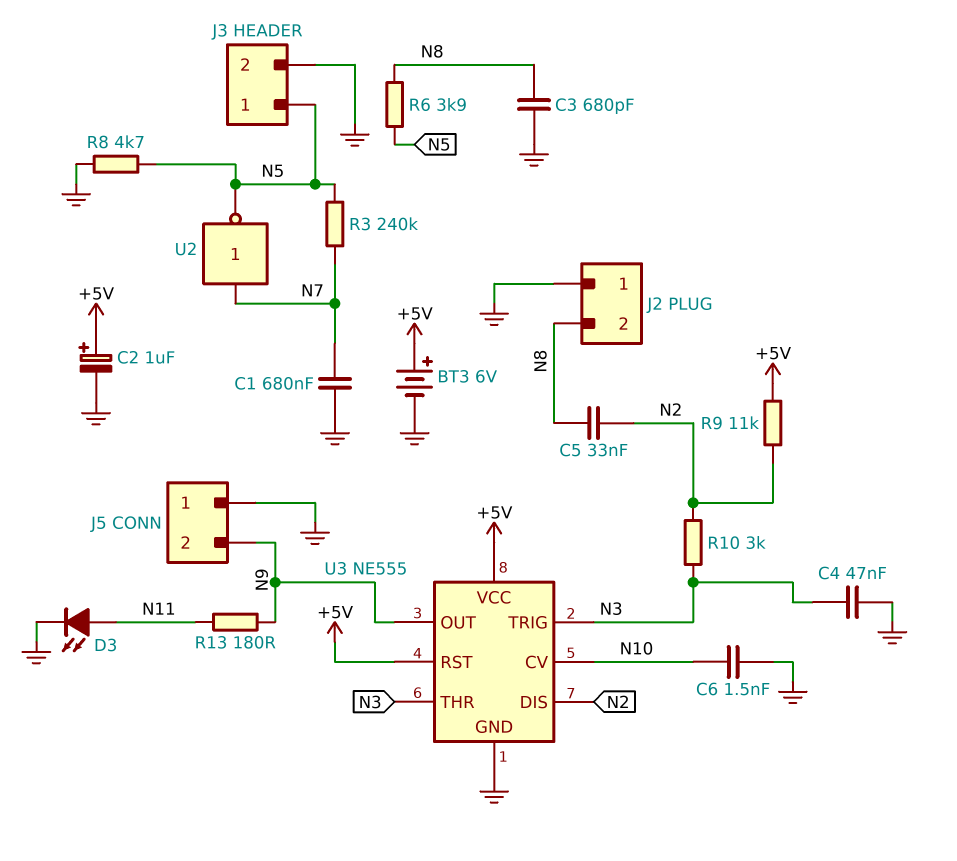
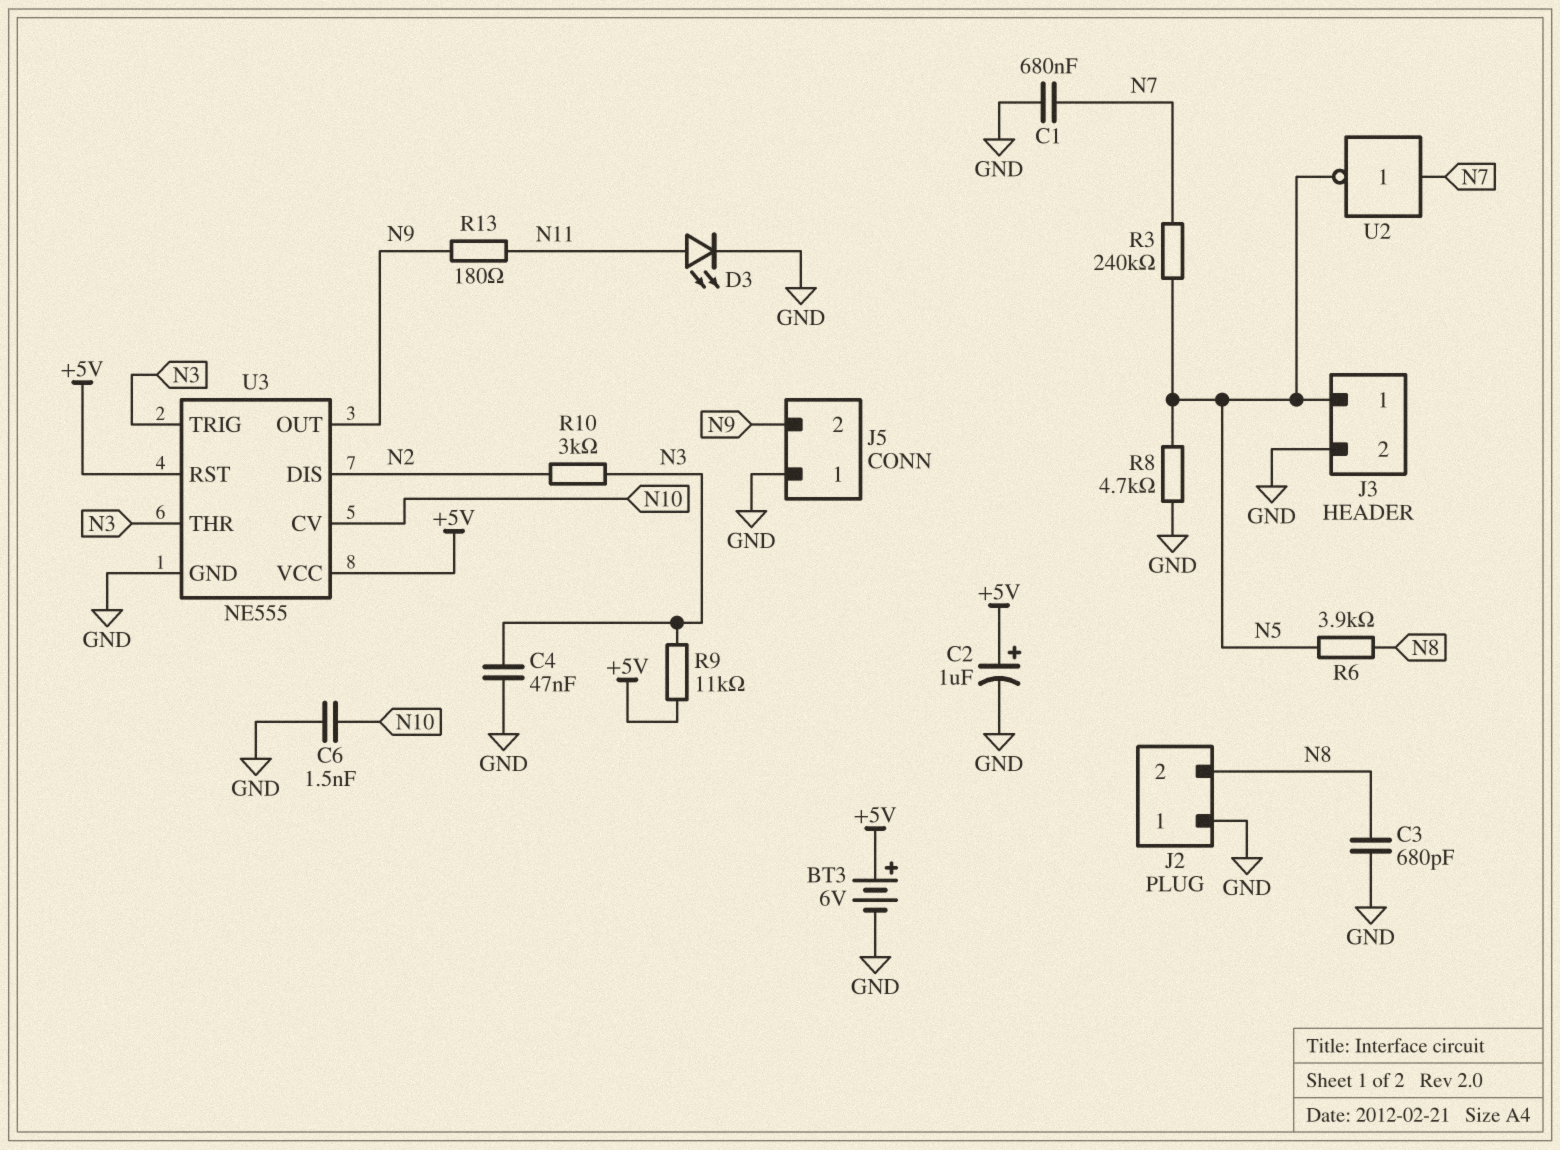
C5: 33nF (N2, N8) -> none
R9: 11k (+5V, N2) -> 11k (+5V, N3)

